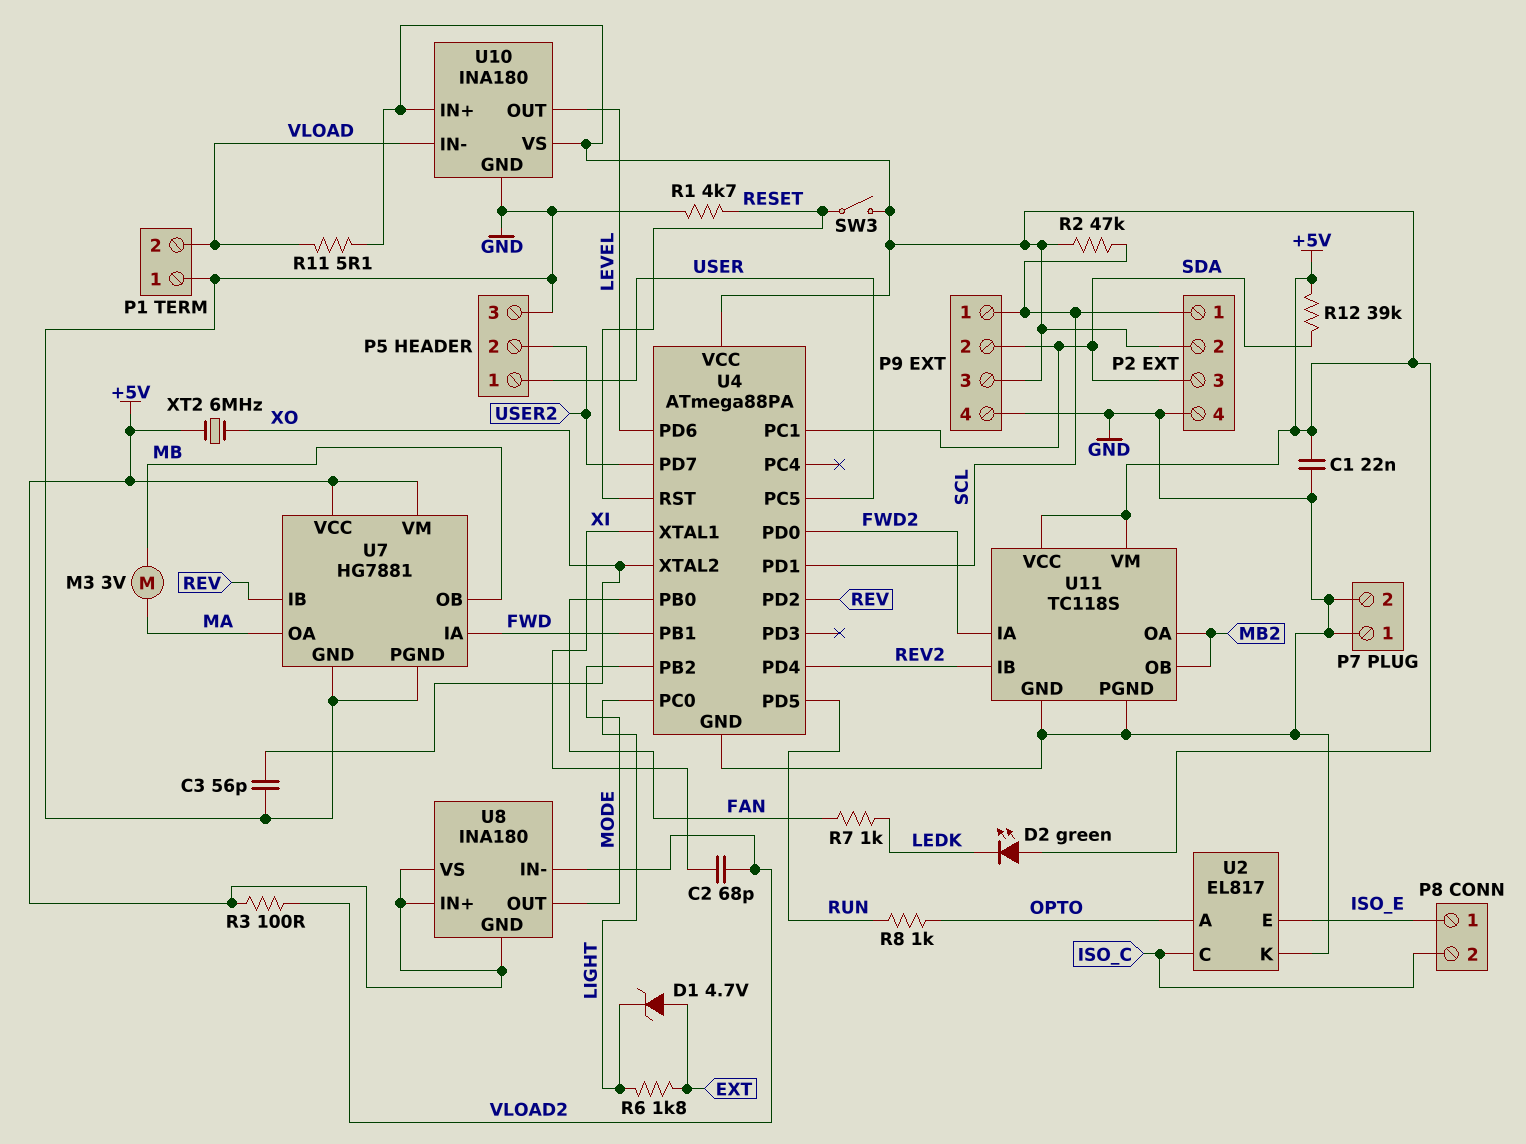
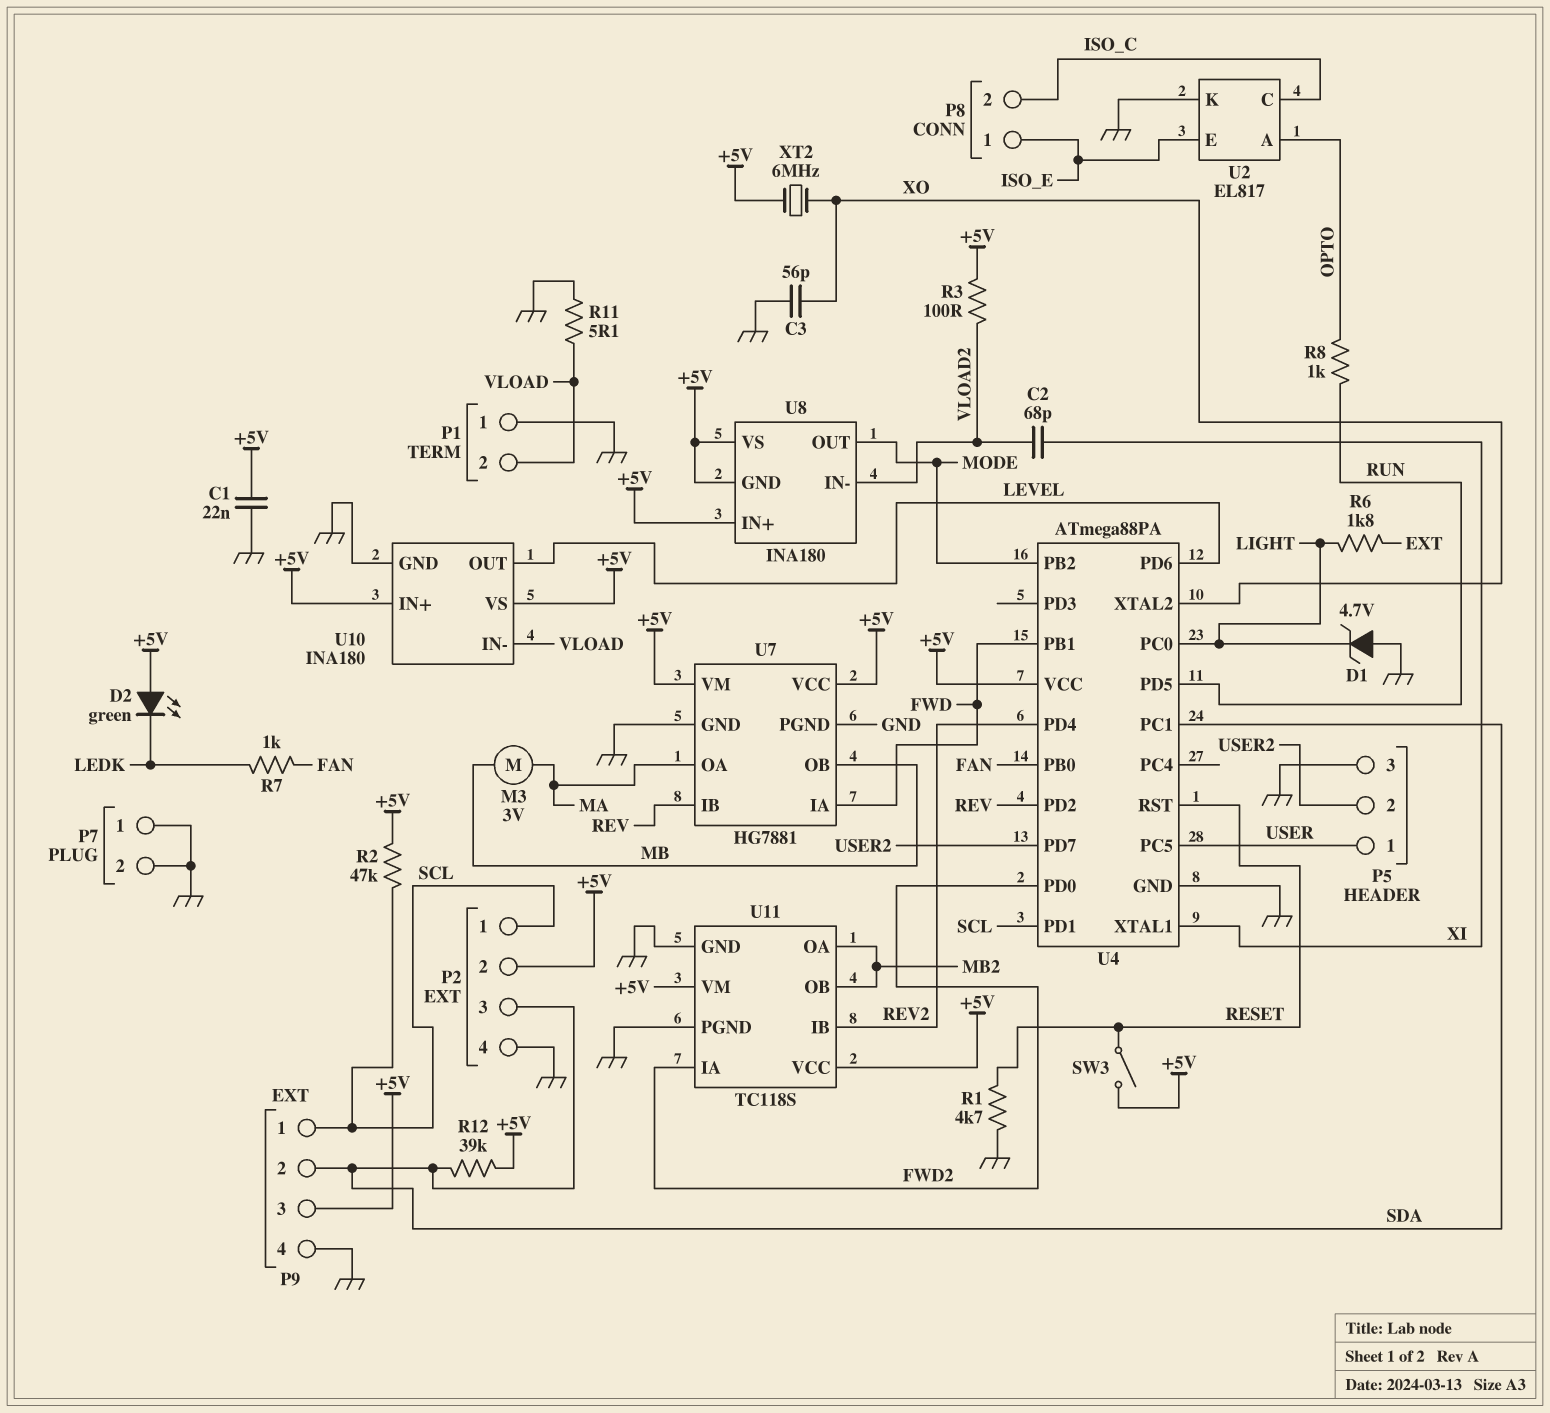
D1: zener 4.7V (A EXT, K LIGHT) -> zener 4.7V (A GND, K LIGHT)
R11: 5.1 (+5V, VLOAD) -> 5.1 (GND, VLOAD)

